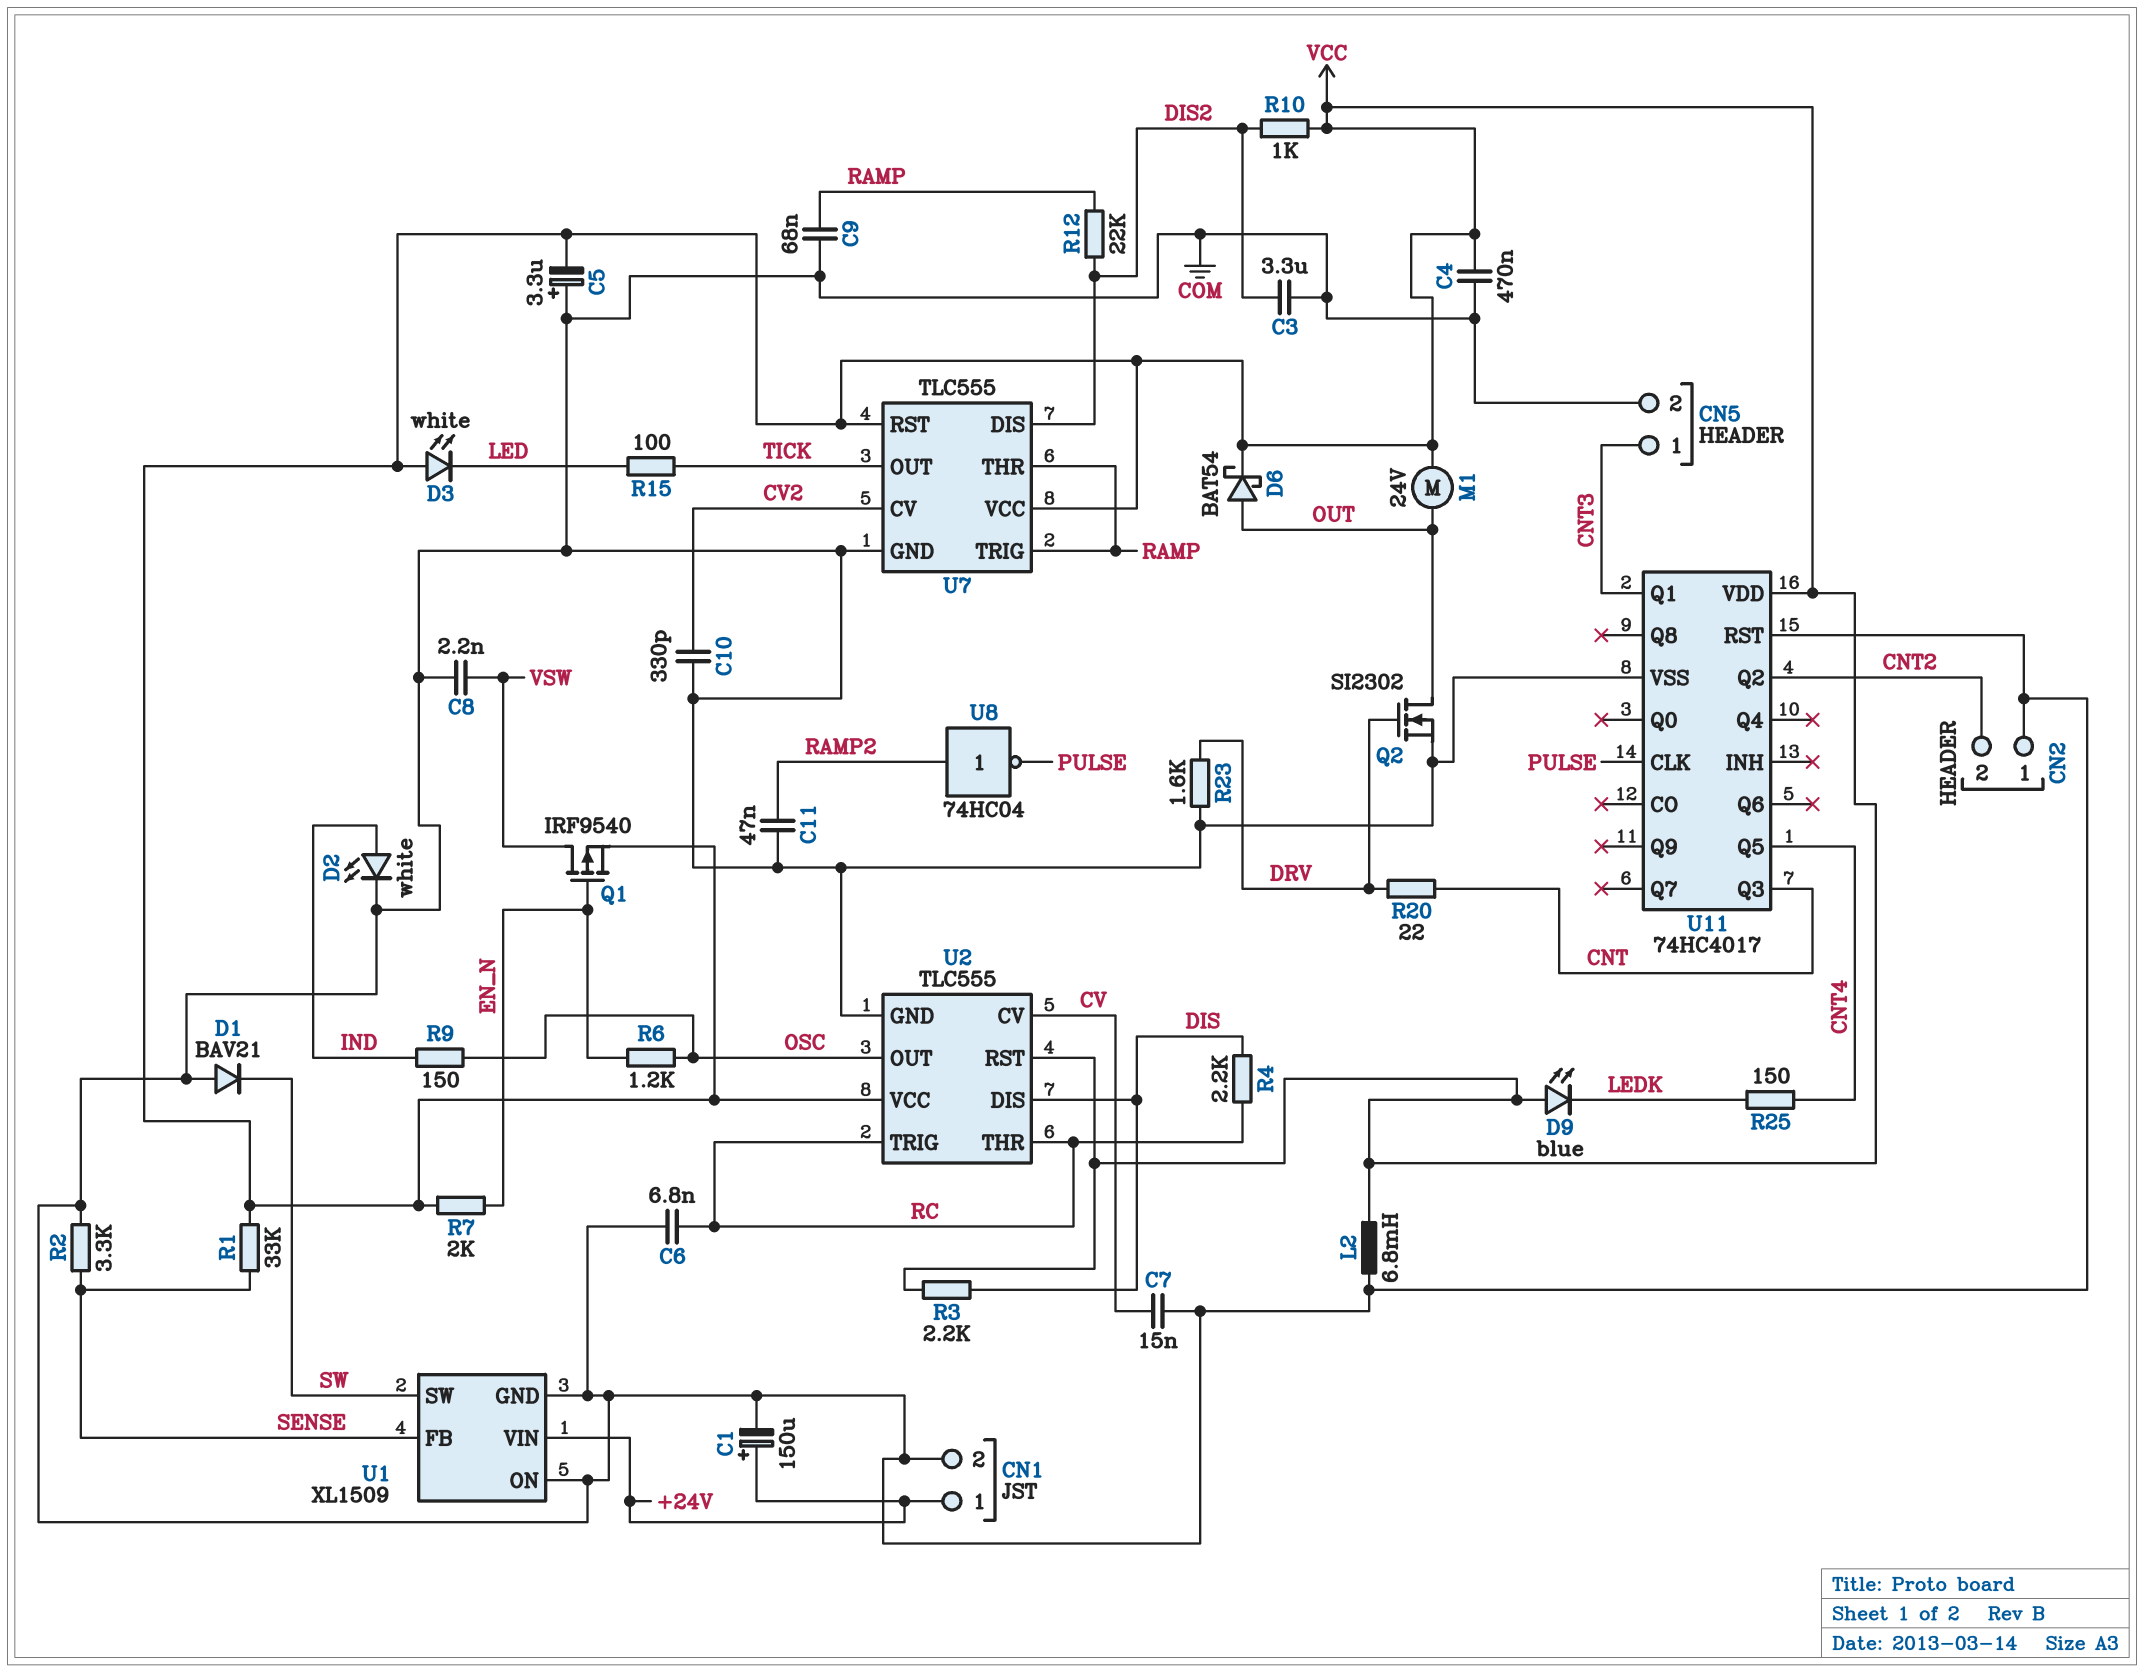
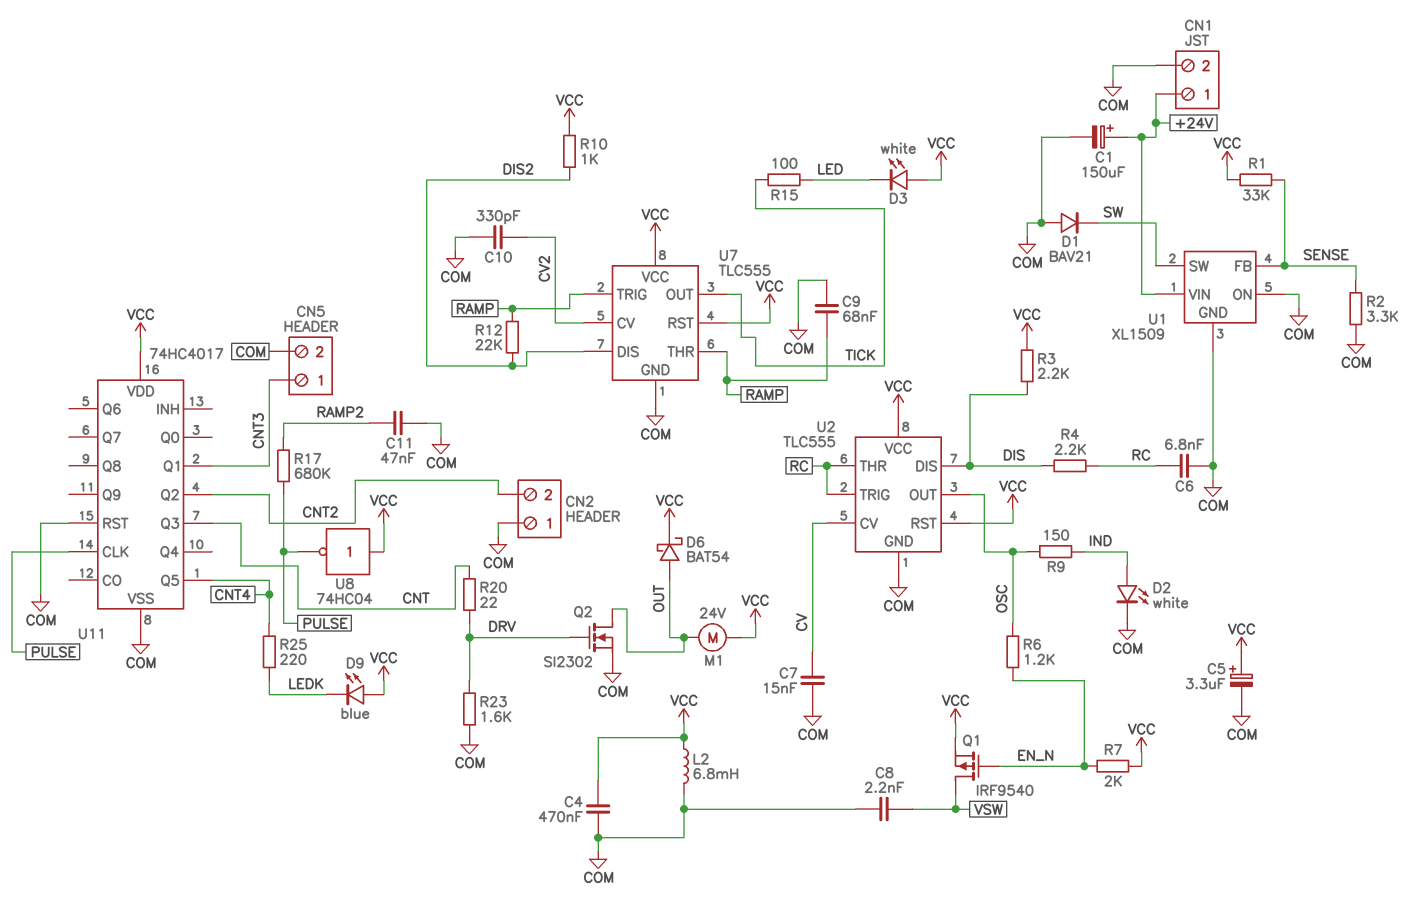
C3: 3.3uF (COM, DIS2) -> none
C5: 3.3uF (plus COM, minus VCC) -> 3.3uF (plus VCC, minus COM)
R17: none -> 680k (PULSE, RAMP2)
R25: 150 (CNT4, LEDK) -> 220 (CNT4, LEDK)
U8: NOT 74HC04 (in RAMP2, out PULSE) -> NOT 74HC04 (in VCC, out PULSE)

